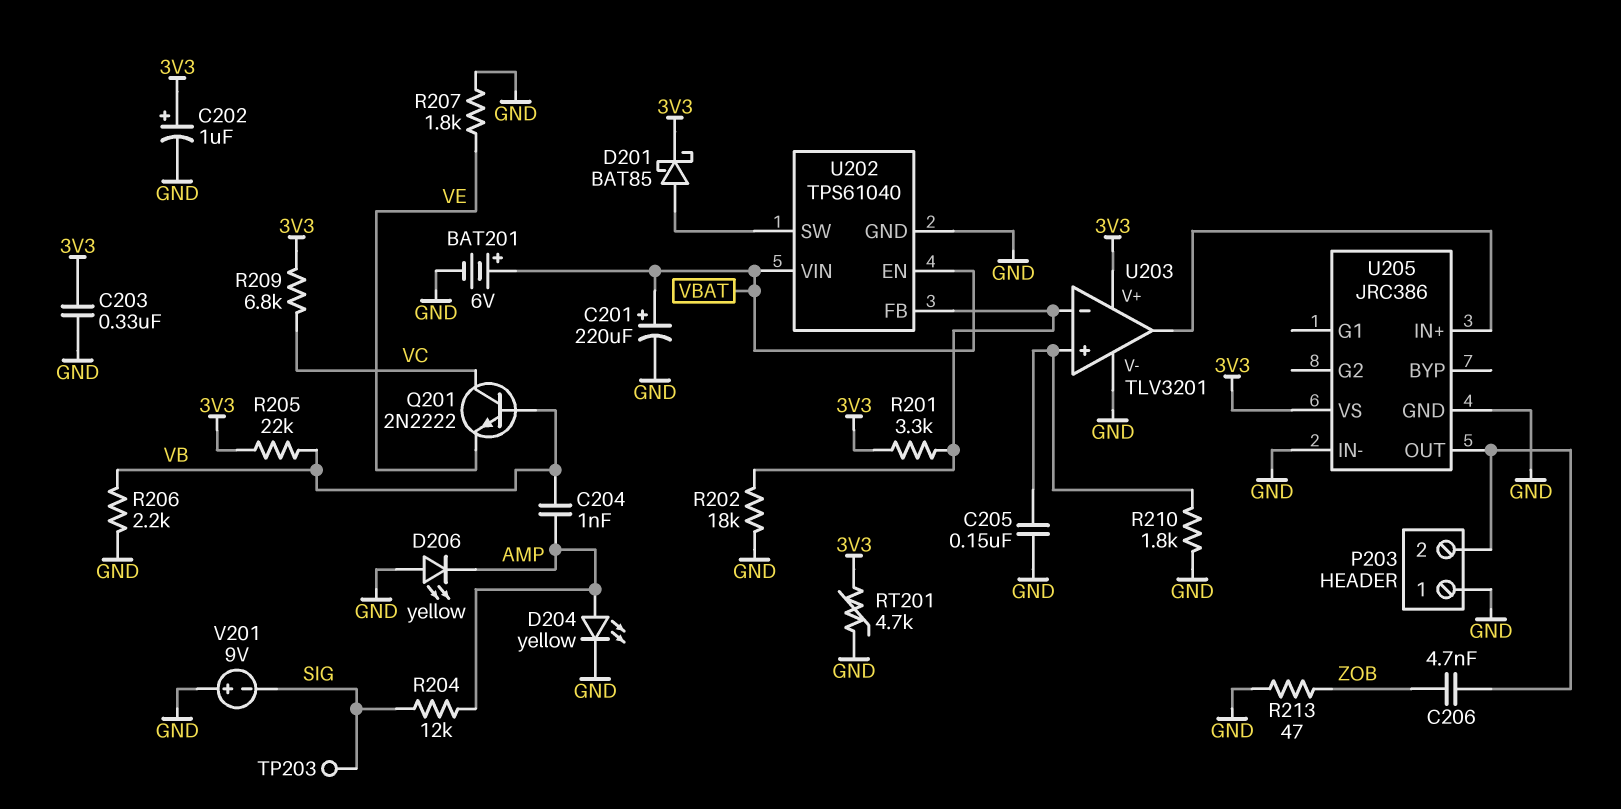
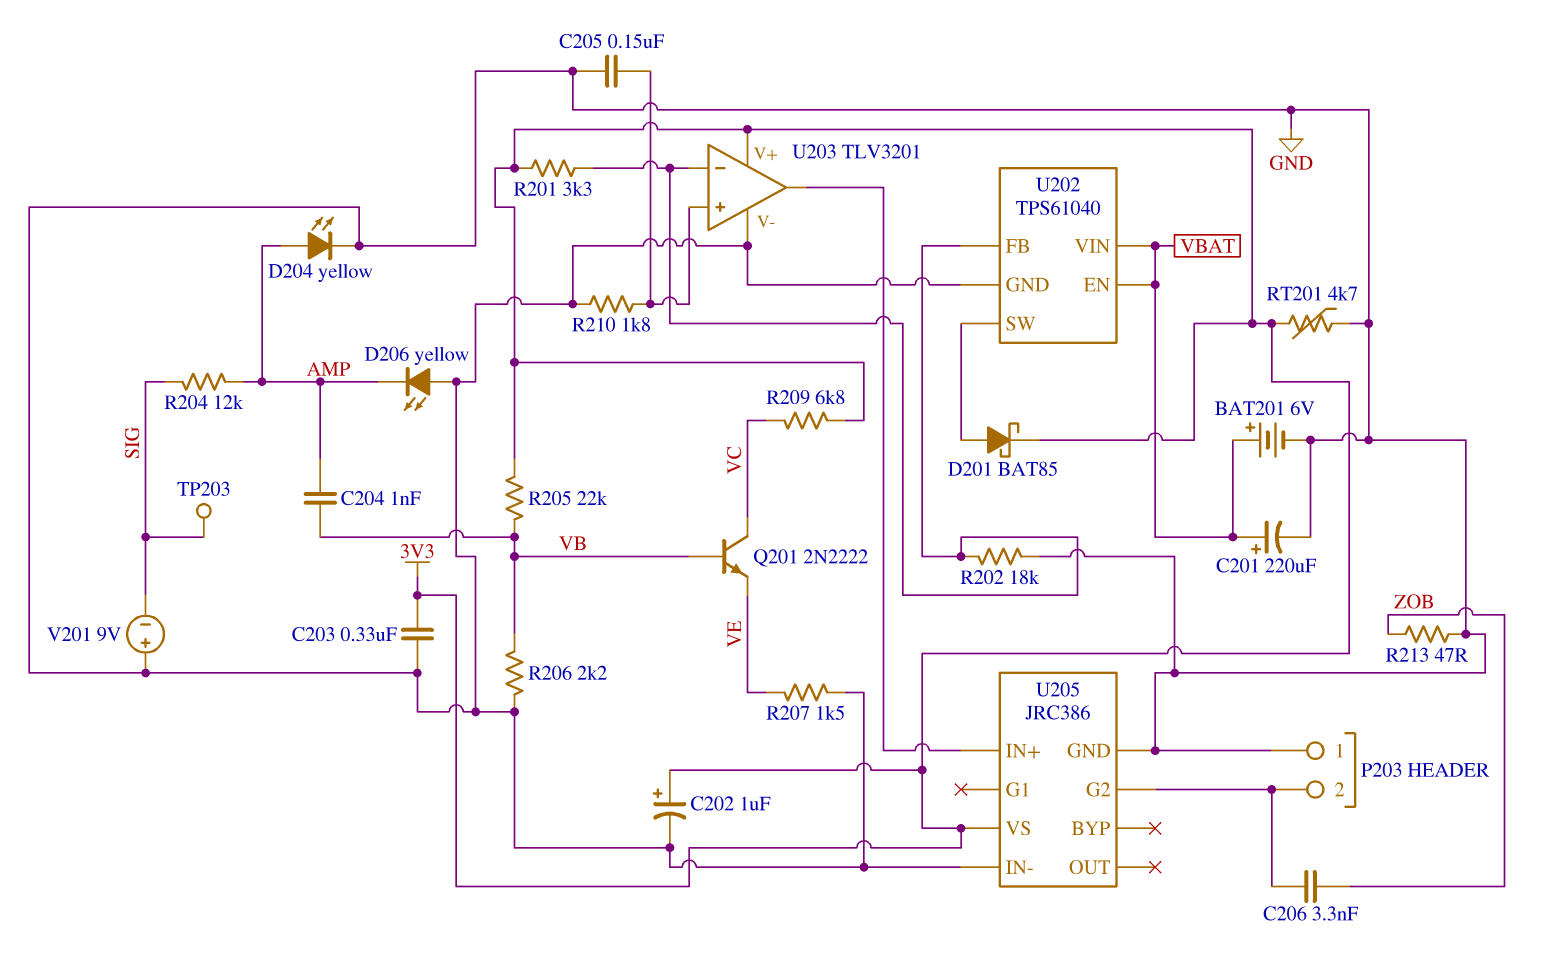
C206: 4.7nF (P203/2, ZOB) -> 3.3nF (P203/2, ZOB)
R207: 1.8k (GND, VE) -> 1.5k (GND, VE)
U205 pin G2: none -> P203/2
U205 pin OUT: P203/2 -> none

